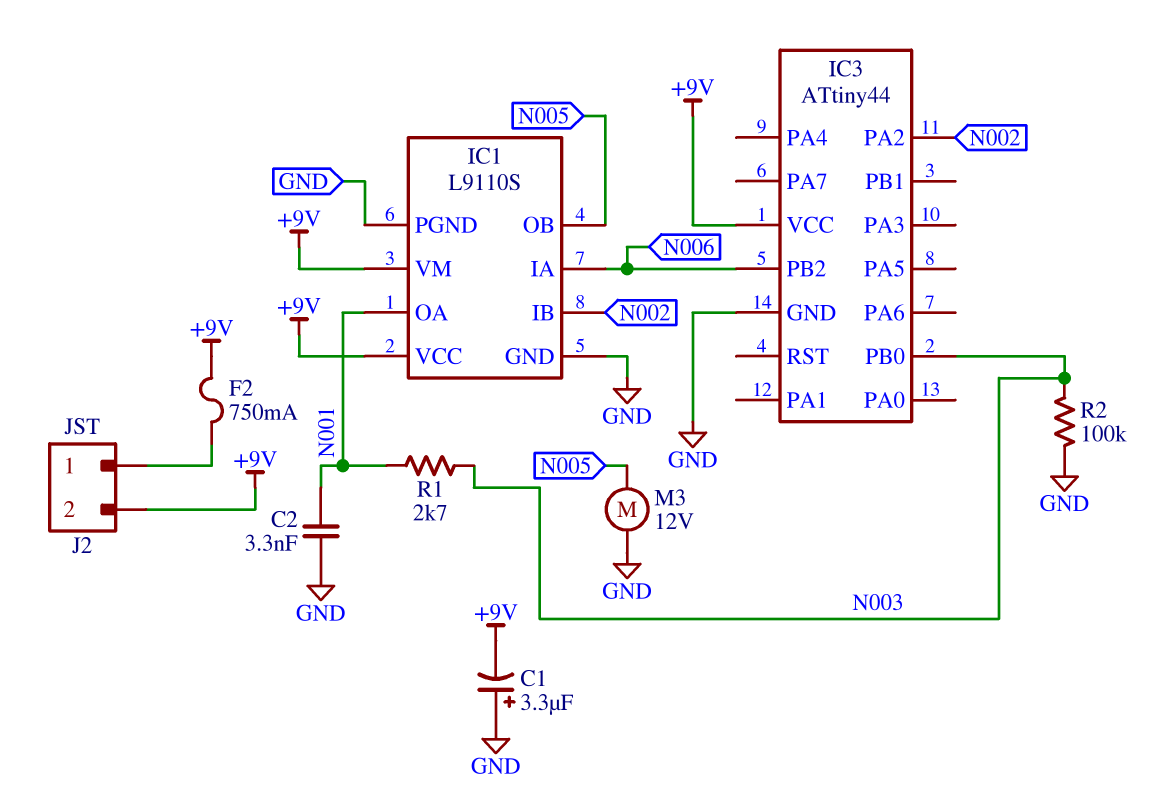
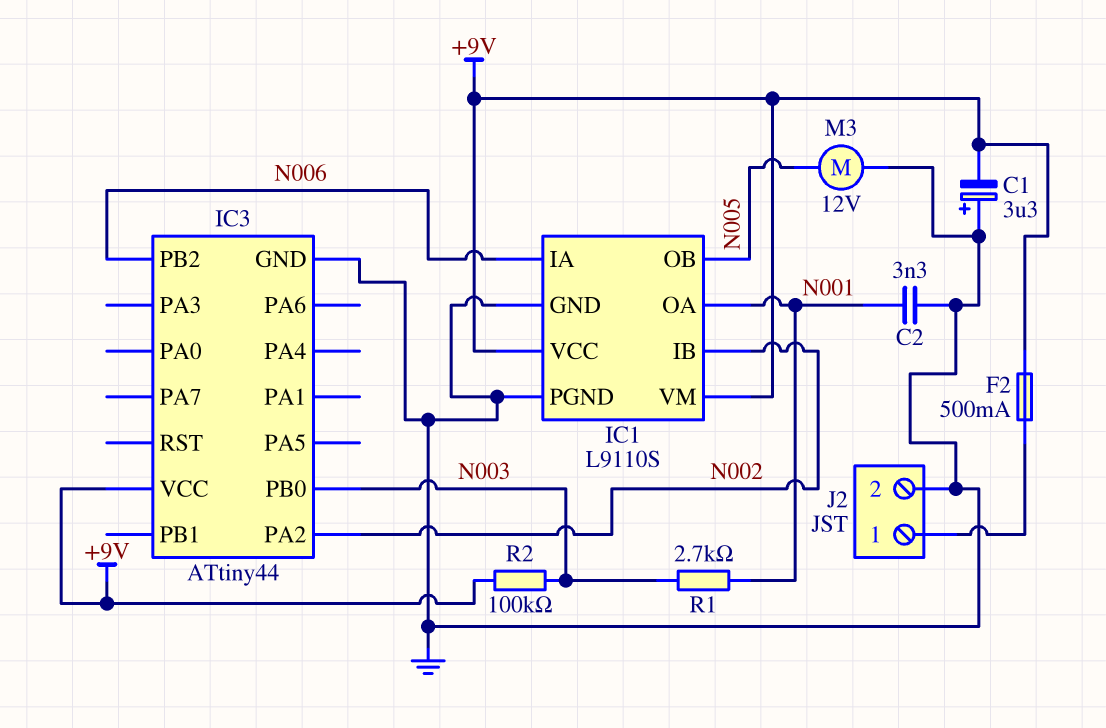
F2: 750mA (+9V, J2/1) -> 500mA (+9V, J2/1)
J2 pin 2: +9V -> GND
R2: 100k (GND, N003) -> 100k (+9V, N003)

